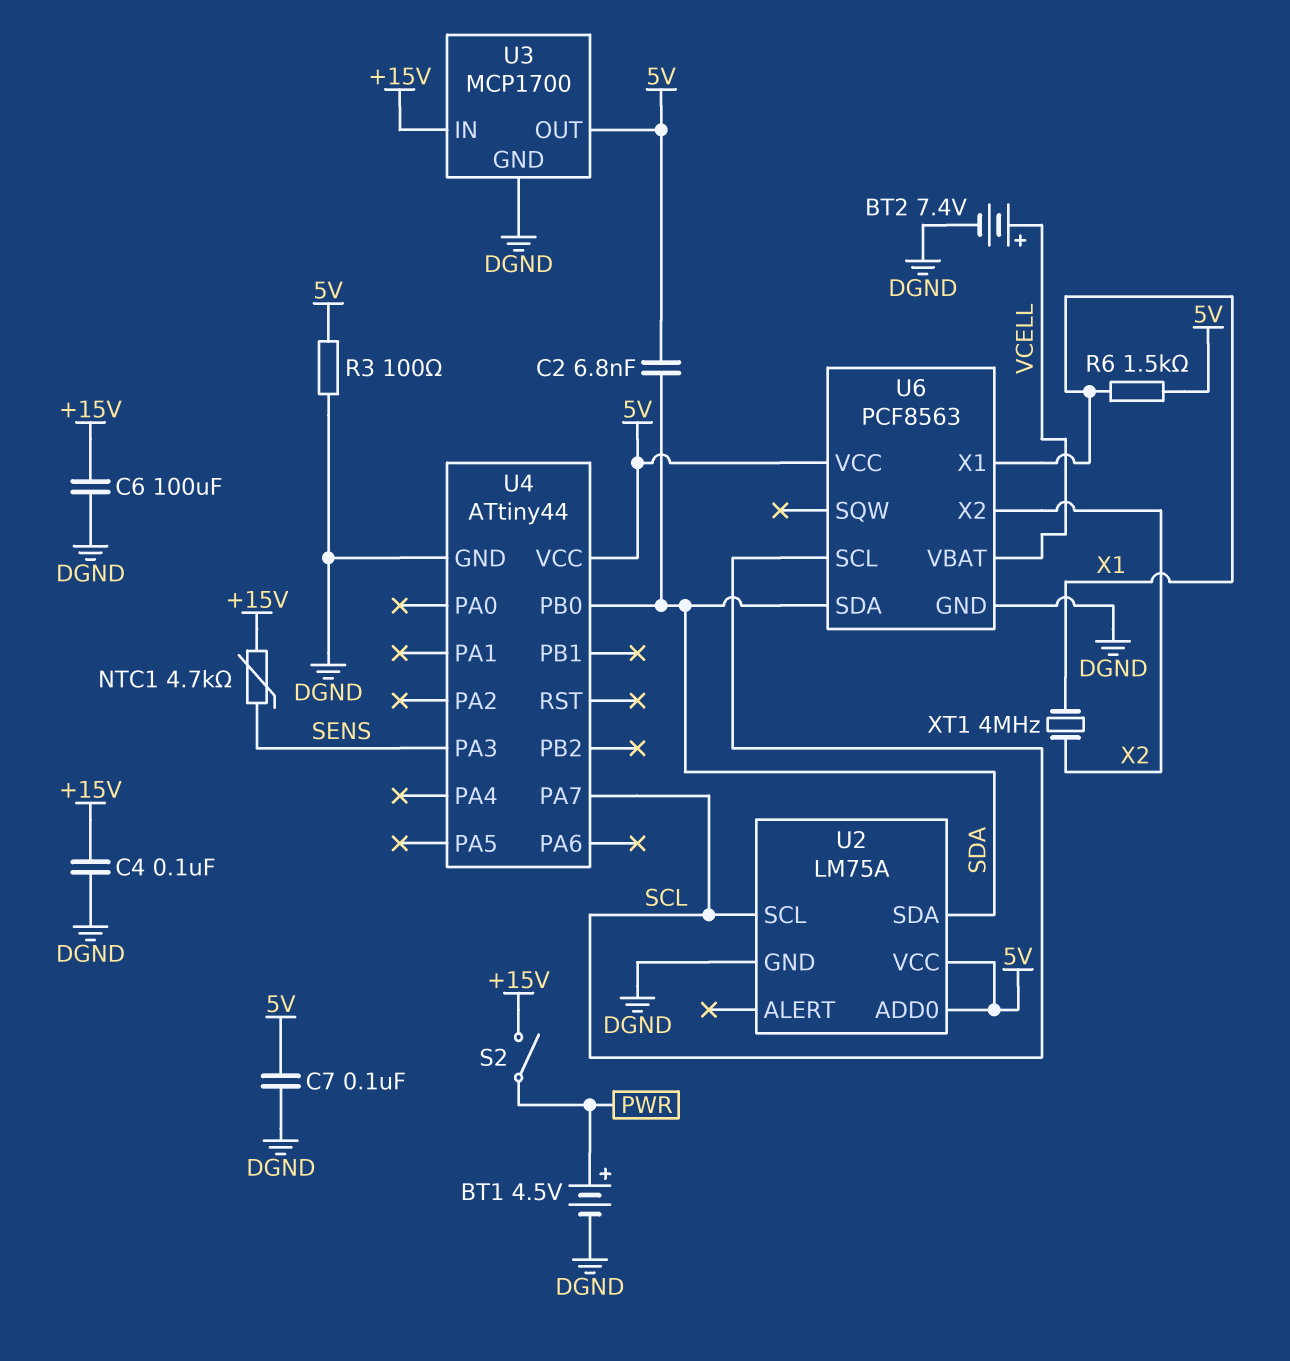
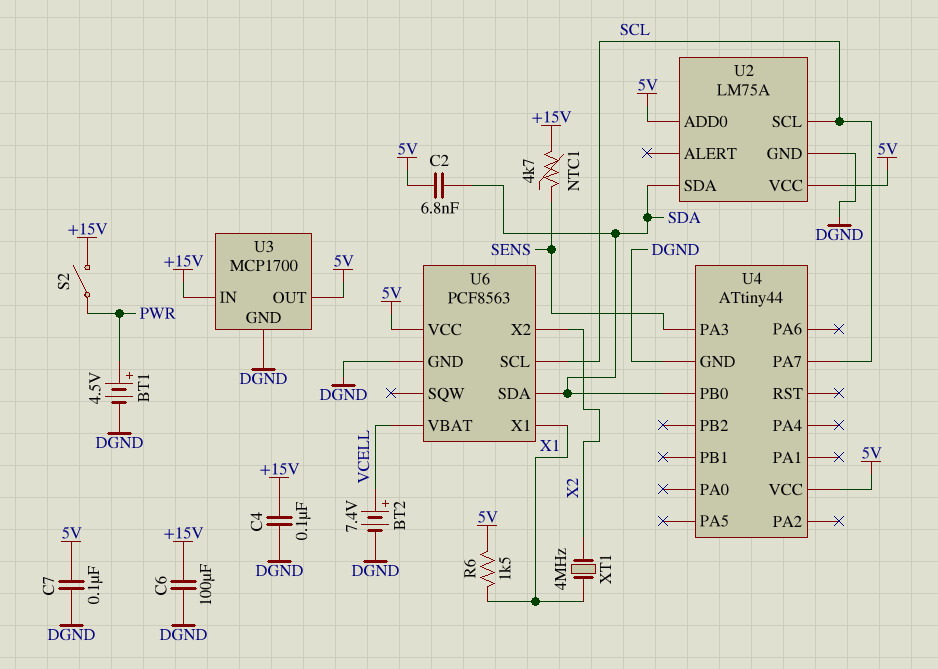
R3: 100 (5V, DGND) -> none

